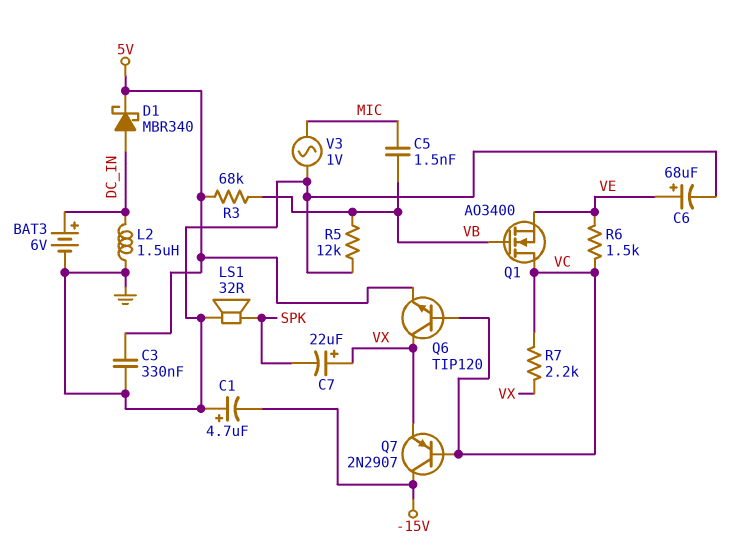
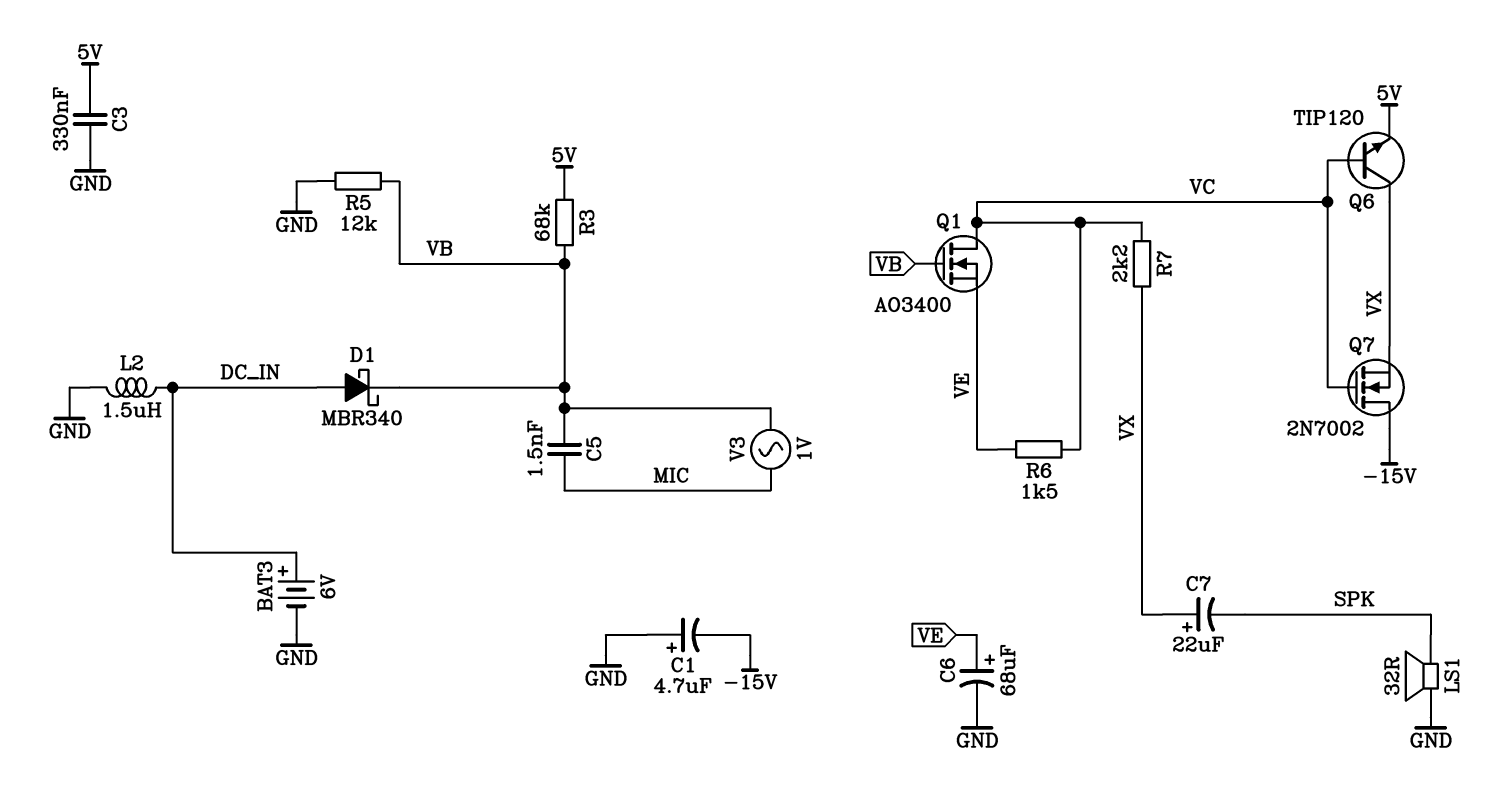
D1: schottky MBR340 (A DC_IN, K 5V) -> schottky MBR340 (A DC_IN, K VB)
Q7: PNP 2N2907 (B VC, C -15V, E VX) -> NMOS 2N7002 (G VC, D -15V, S VX)
V3: AC 1V (GND, MIC) -> AC 1V (MIC, VB)

